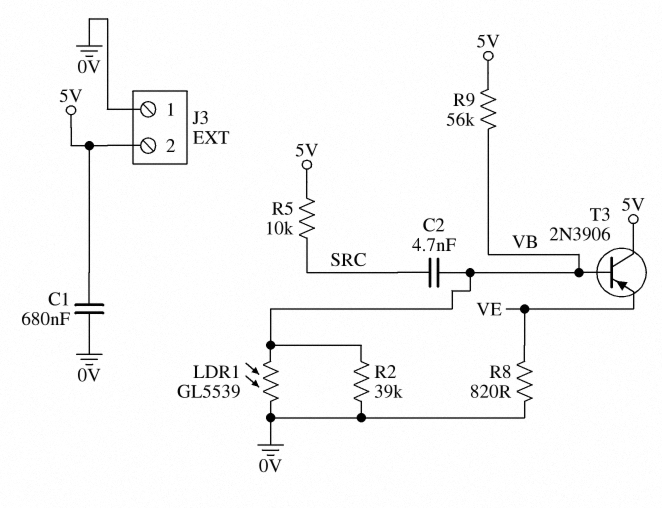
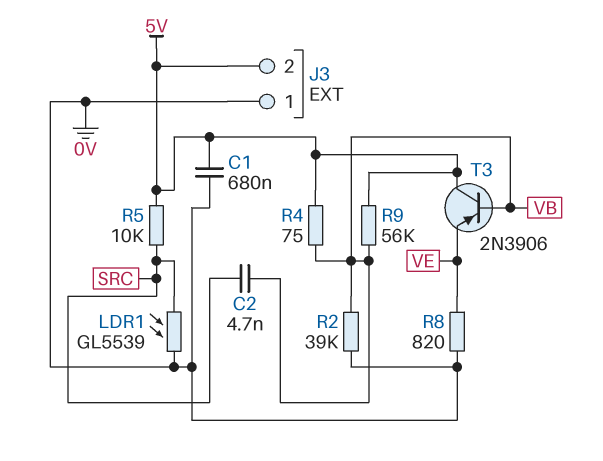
LDR1: GL5539 (0V, VB) -> GL5539 (0V, SRC)
R4: none -> 75 (5V, VB)

